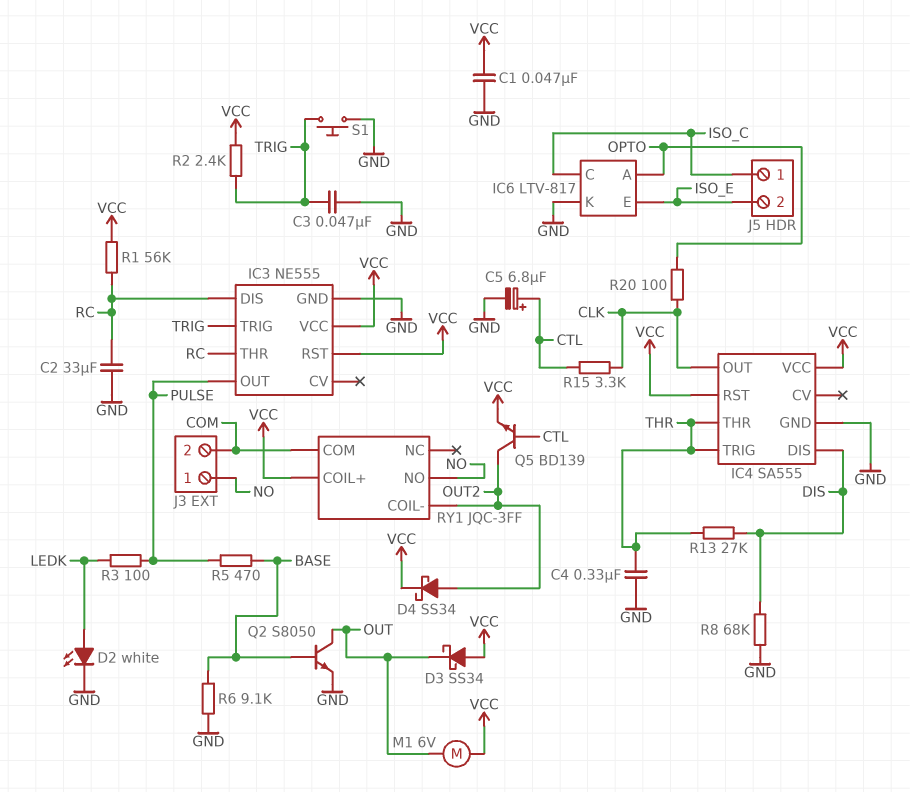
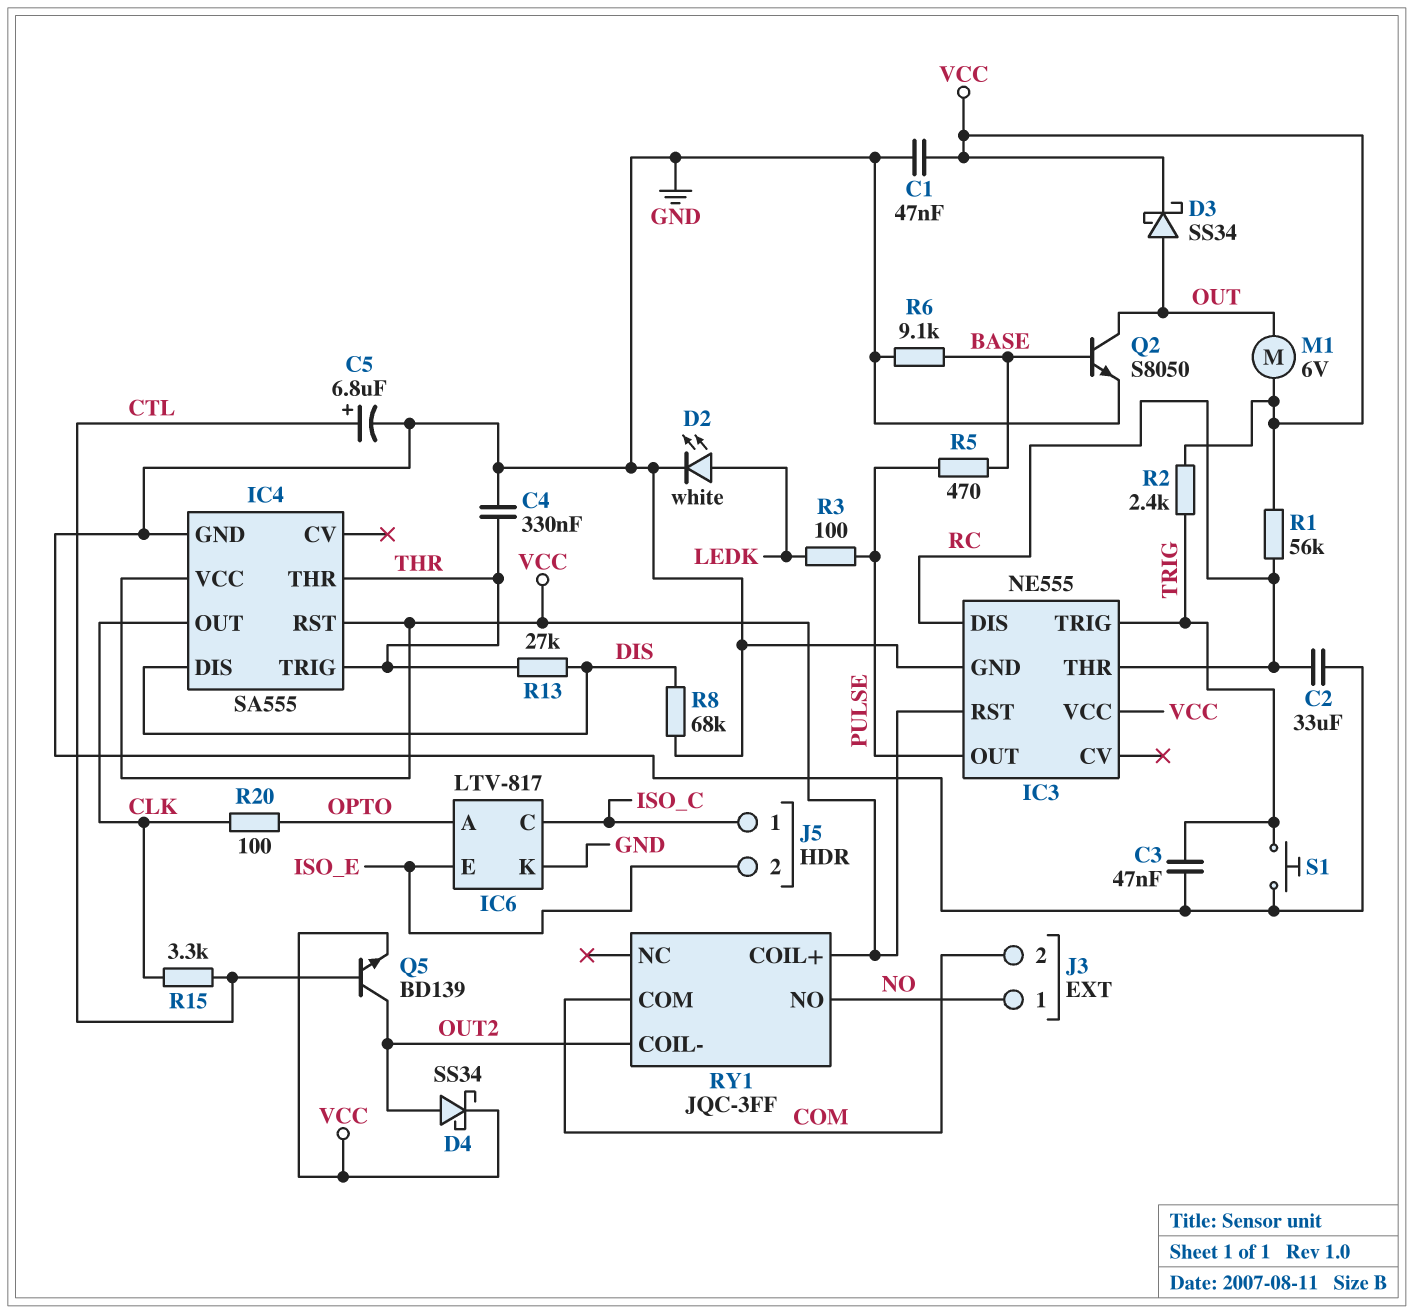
D3: schottky SS34 (A VCC, K OUT) -> schottky SS34 (A OUT, K VCC)

